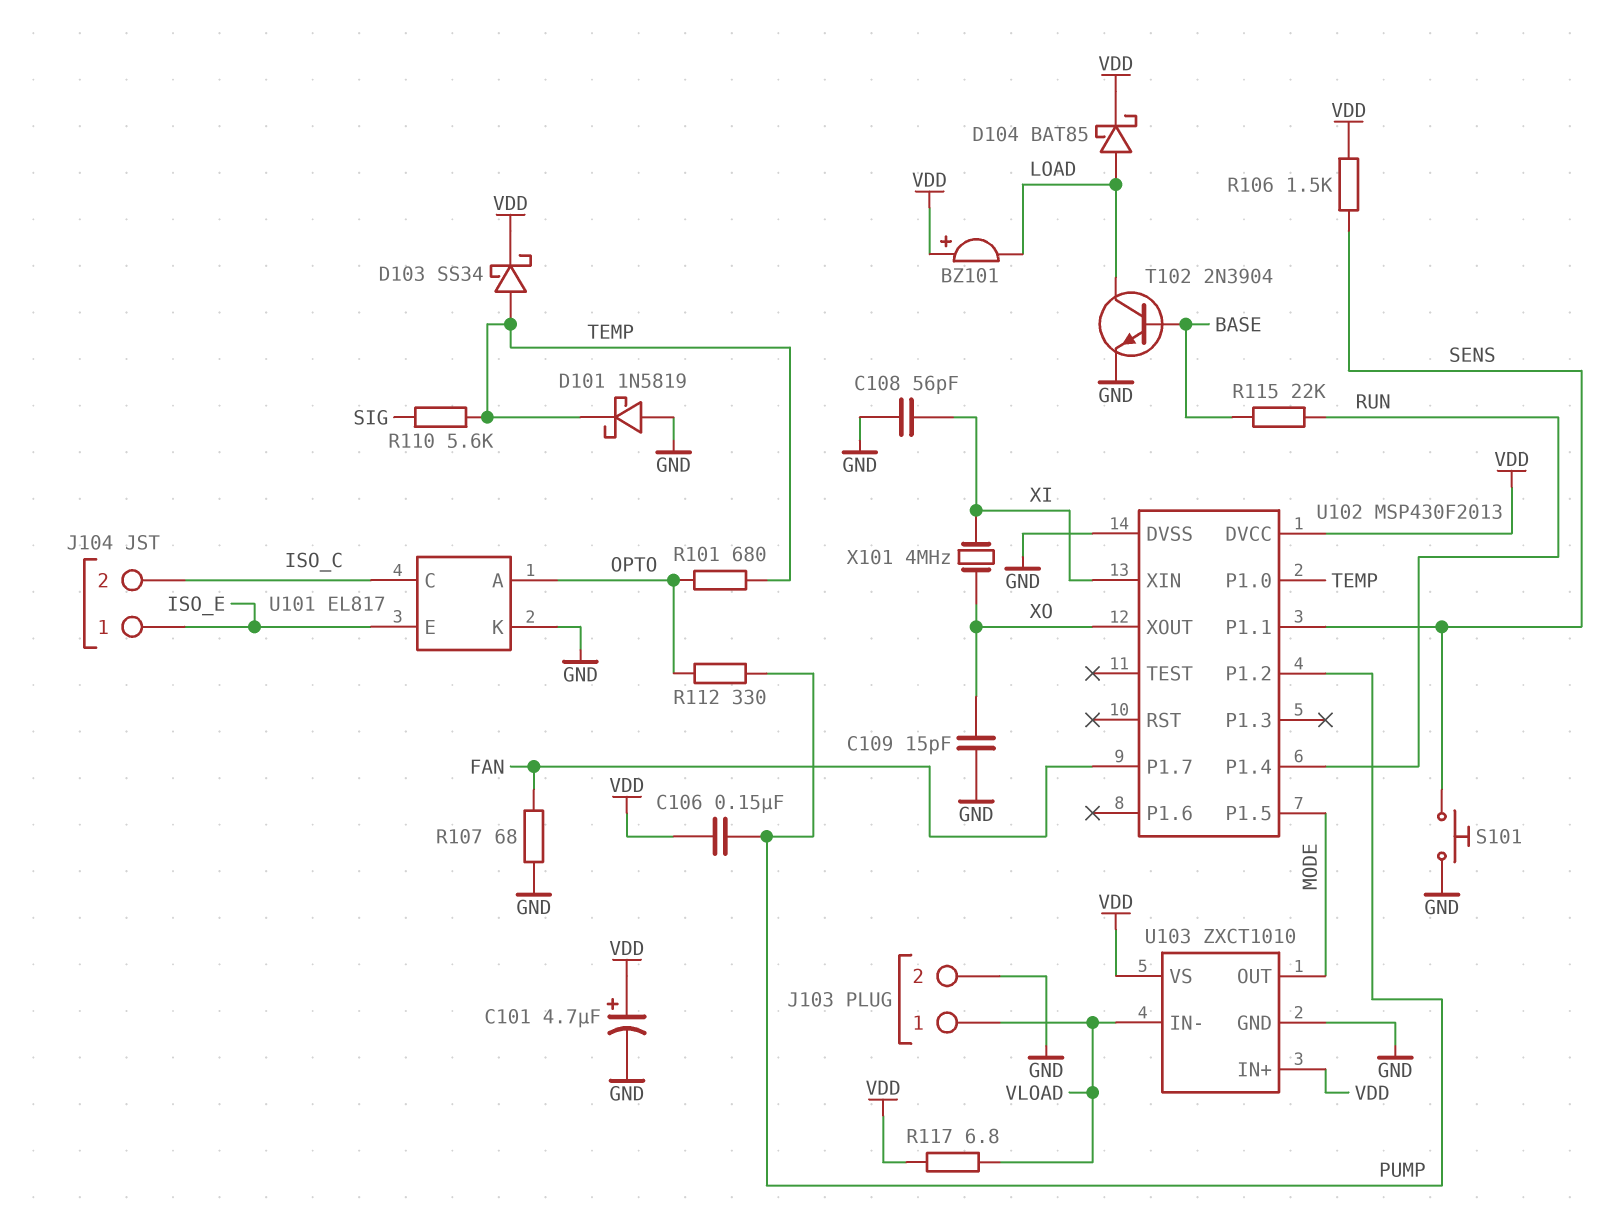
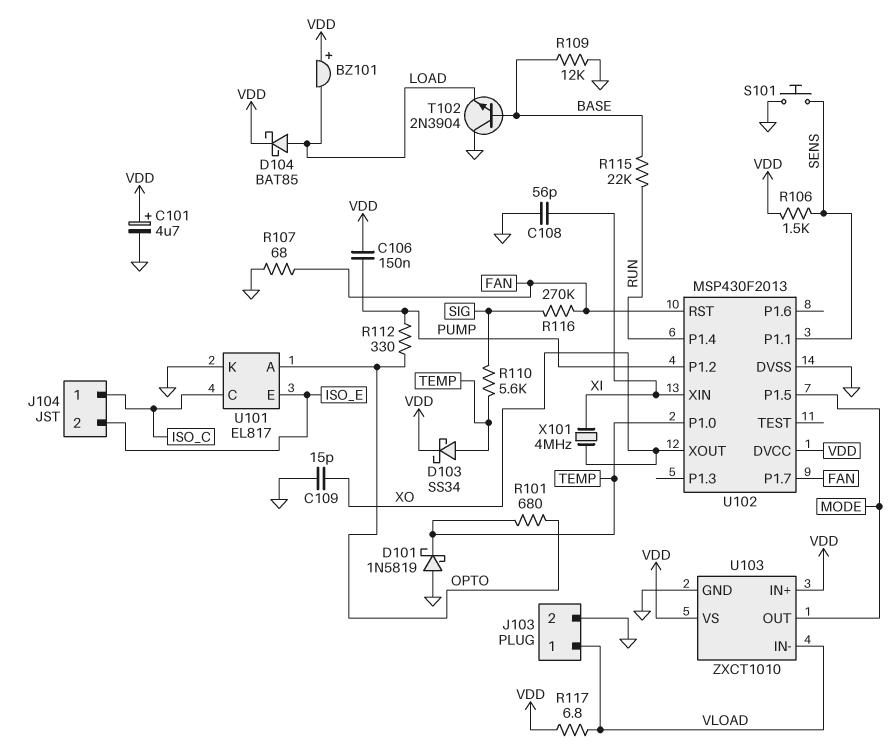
J104 pin 1: ISO_E -> ISO_C
J104 pin 2: ISO_C -> ISO_E
R109: none -> 12k (BASE, GND)
R116: none -> 270k (FAN, SIG)
T102: NPN 2N3904 (B BASE, C LOAD, E GND) -> NPN 2N3904 (B BASE, C GND, E LOAD)
U102 pin RST: none -> FAN

